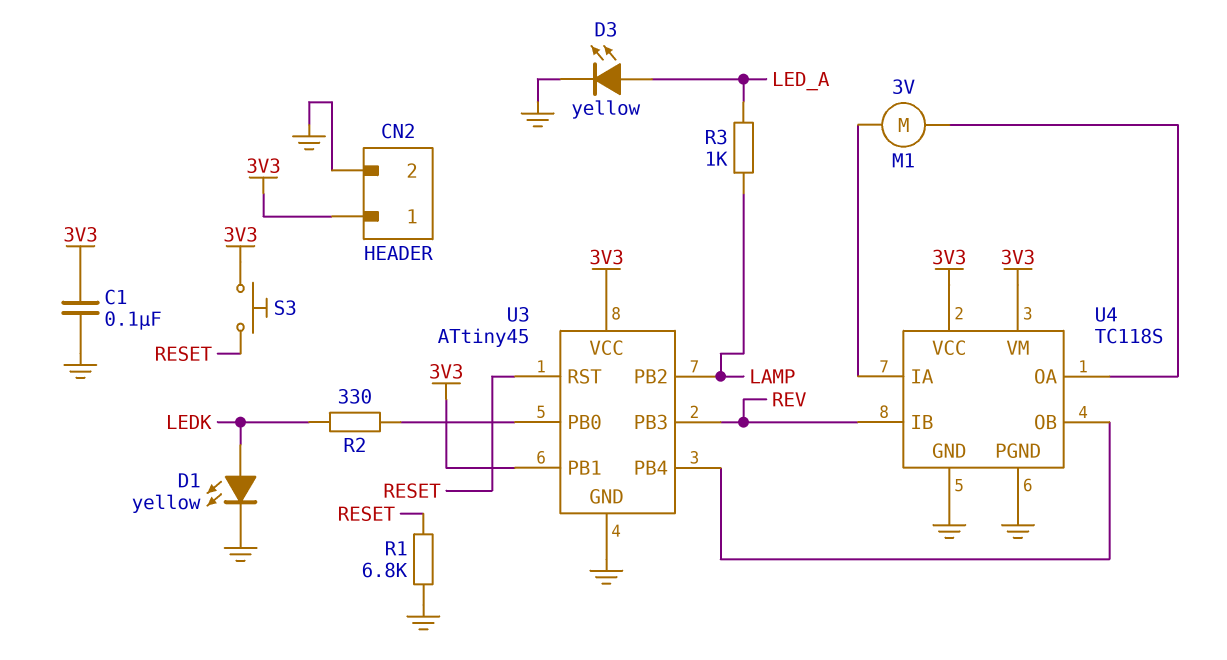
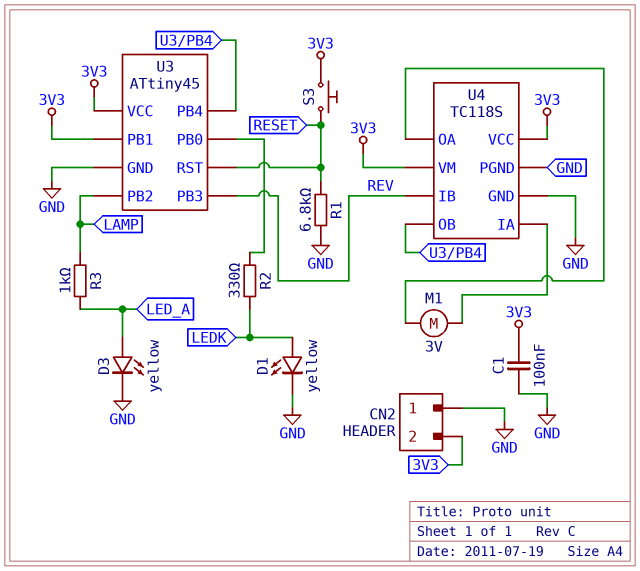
CN2 pin 1: 3V3 -> GND
CN2 pin 2: GND -> 3V3

